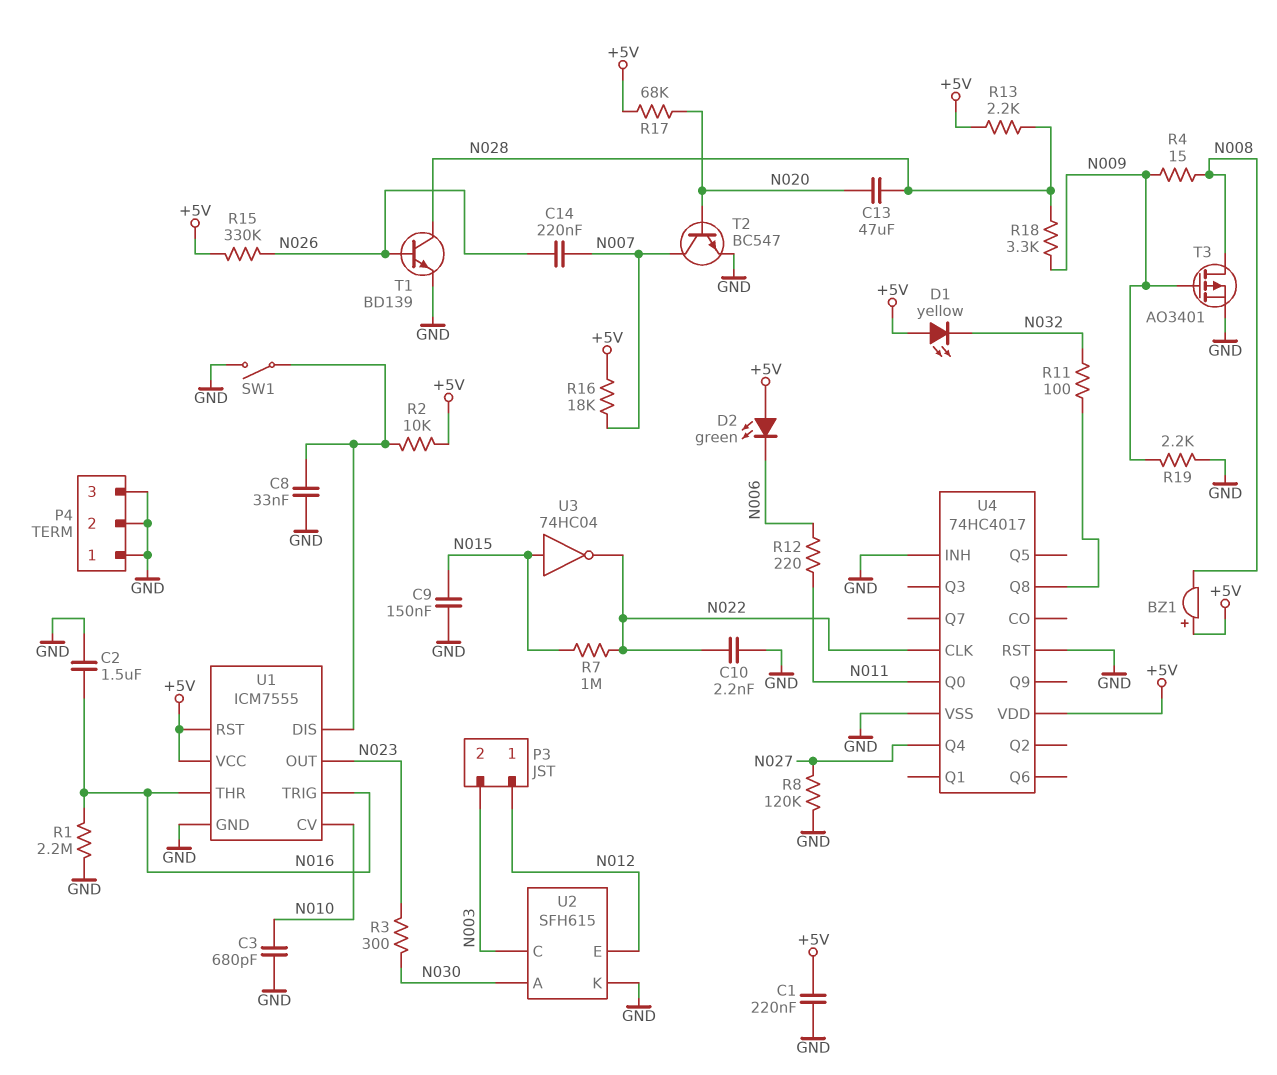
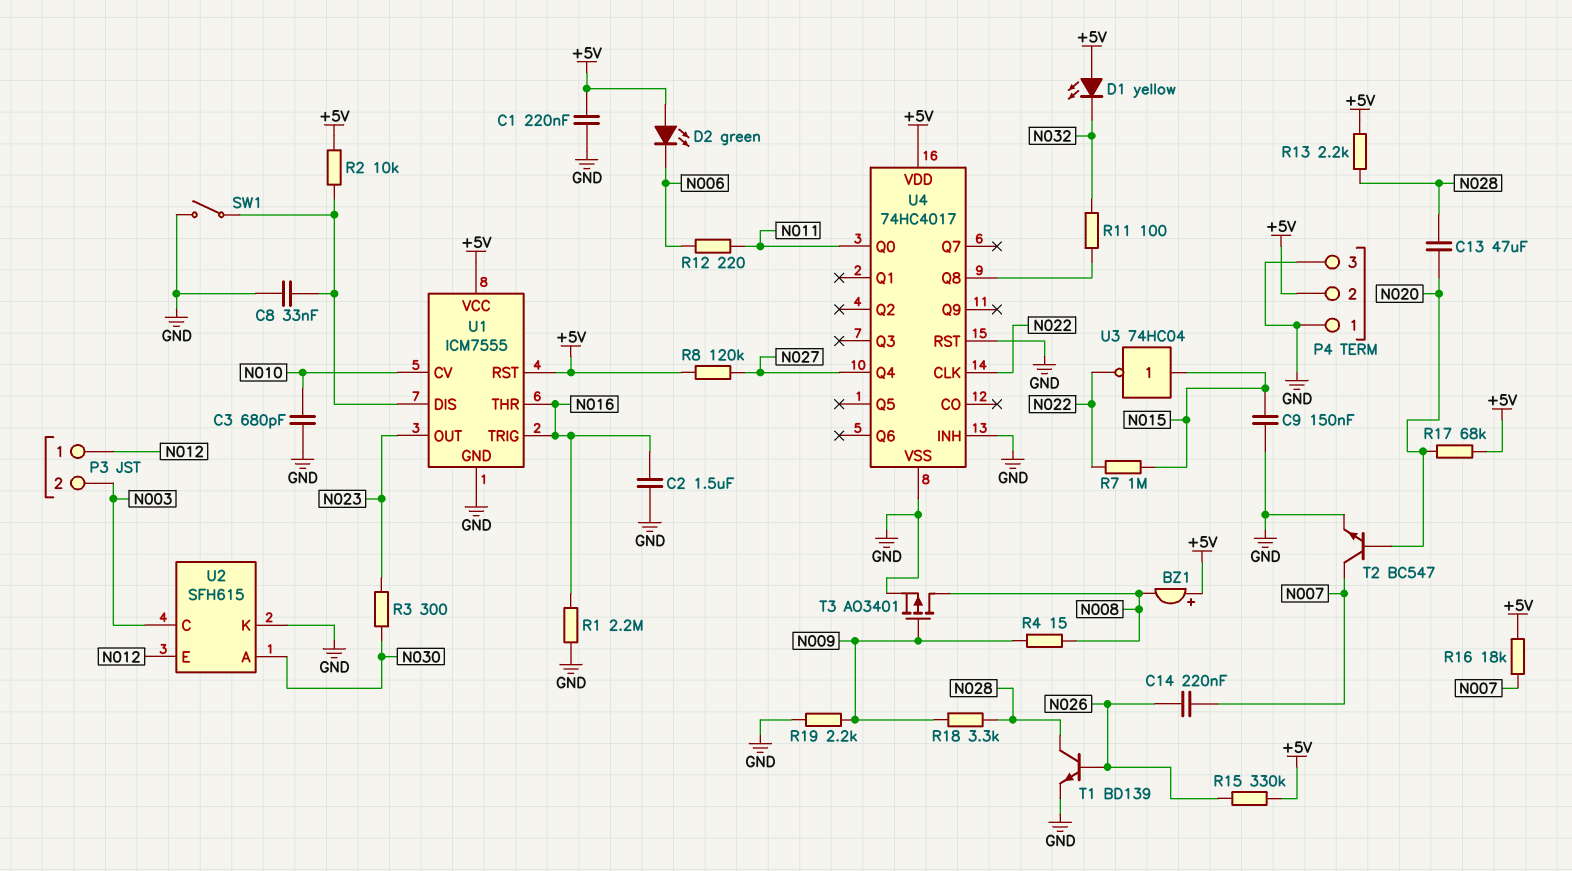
C10: 2.2nF (GND, N022) -> none
P4 pin 2: GND -> +5V
R8: 120k (GND, N027) -> 120k (+5V, N027)

